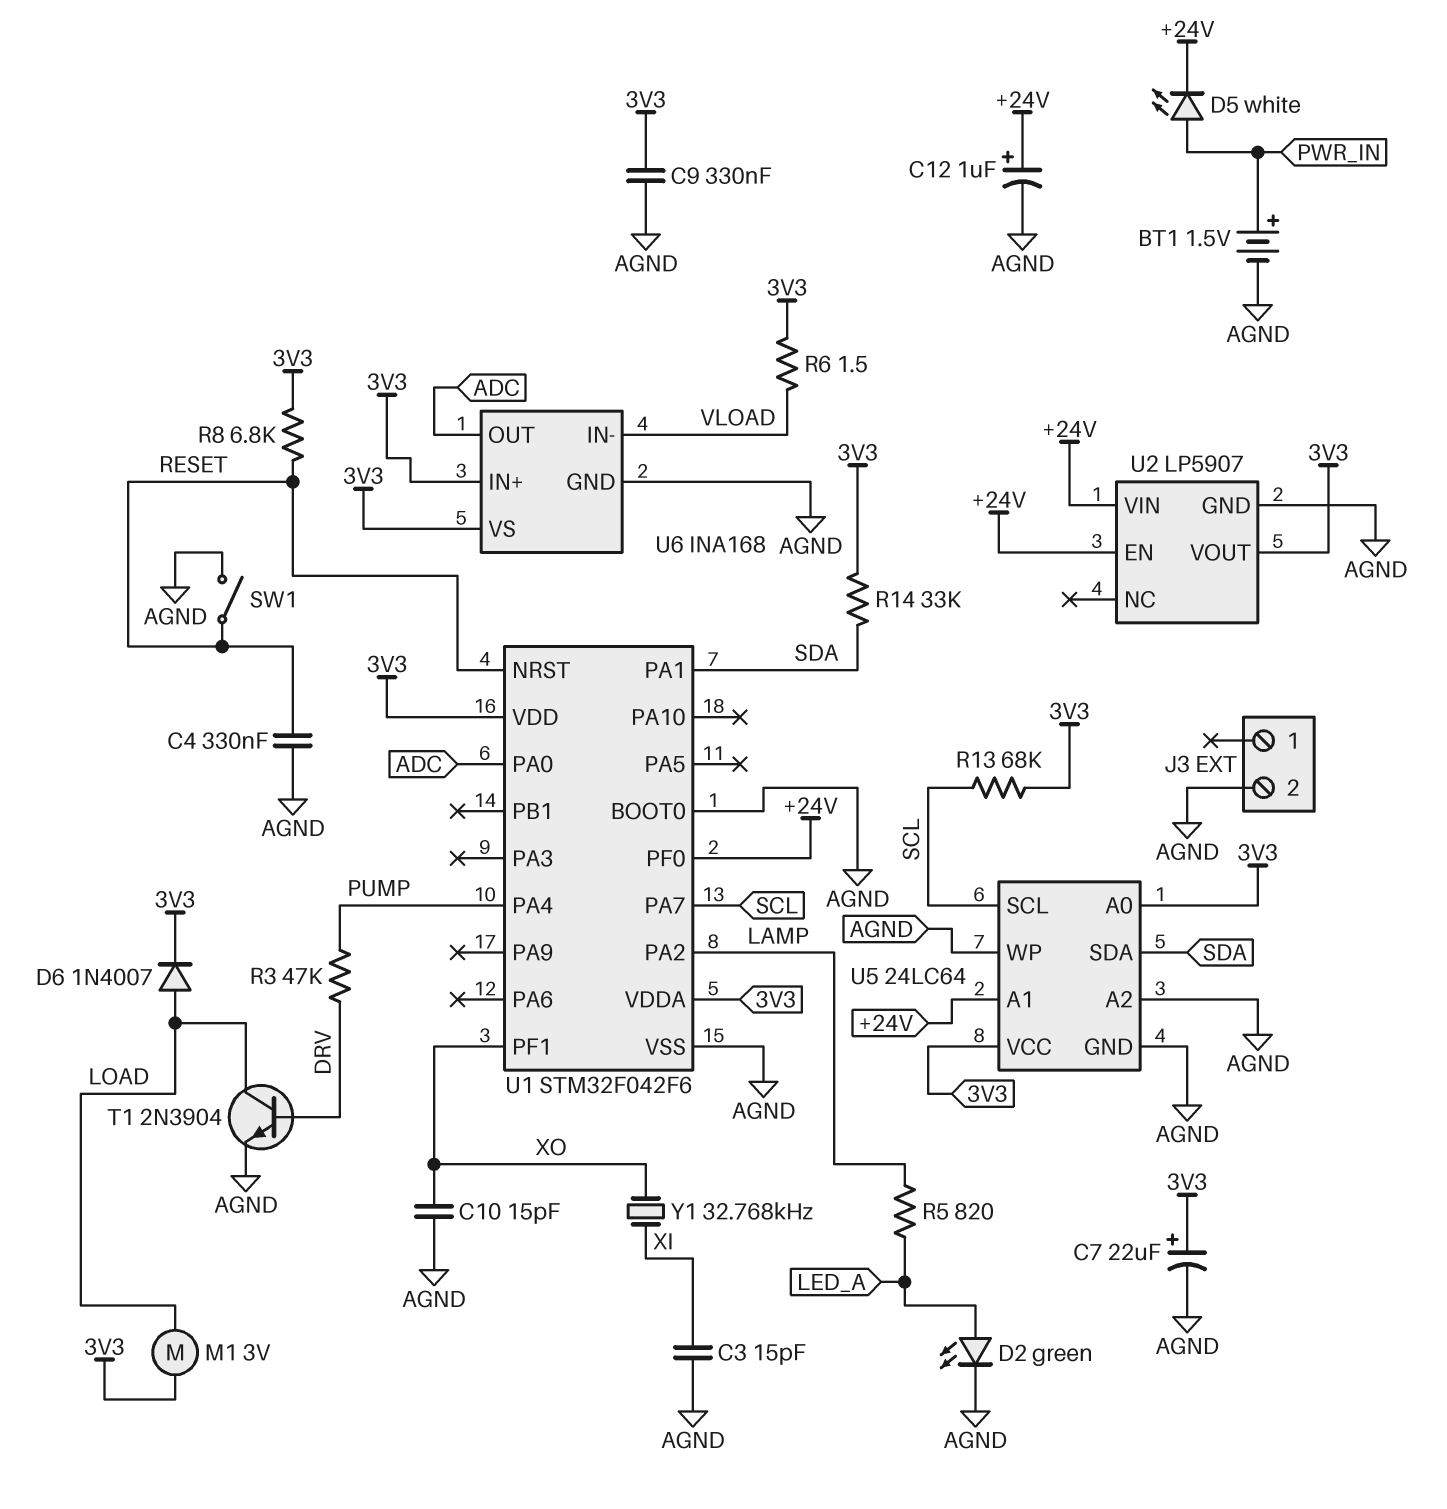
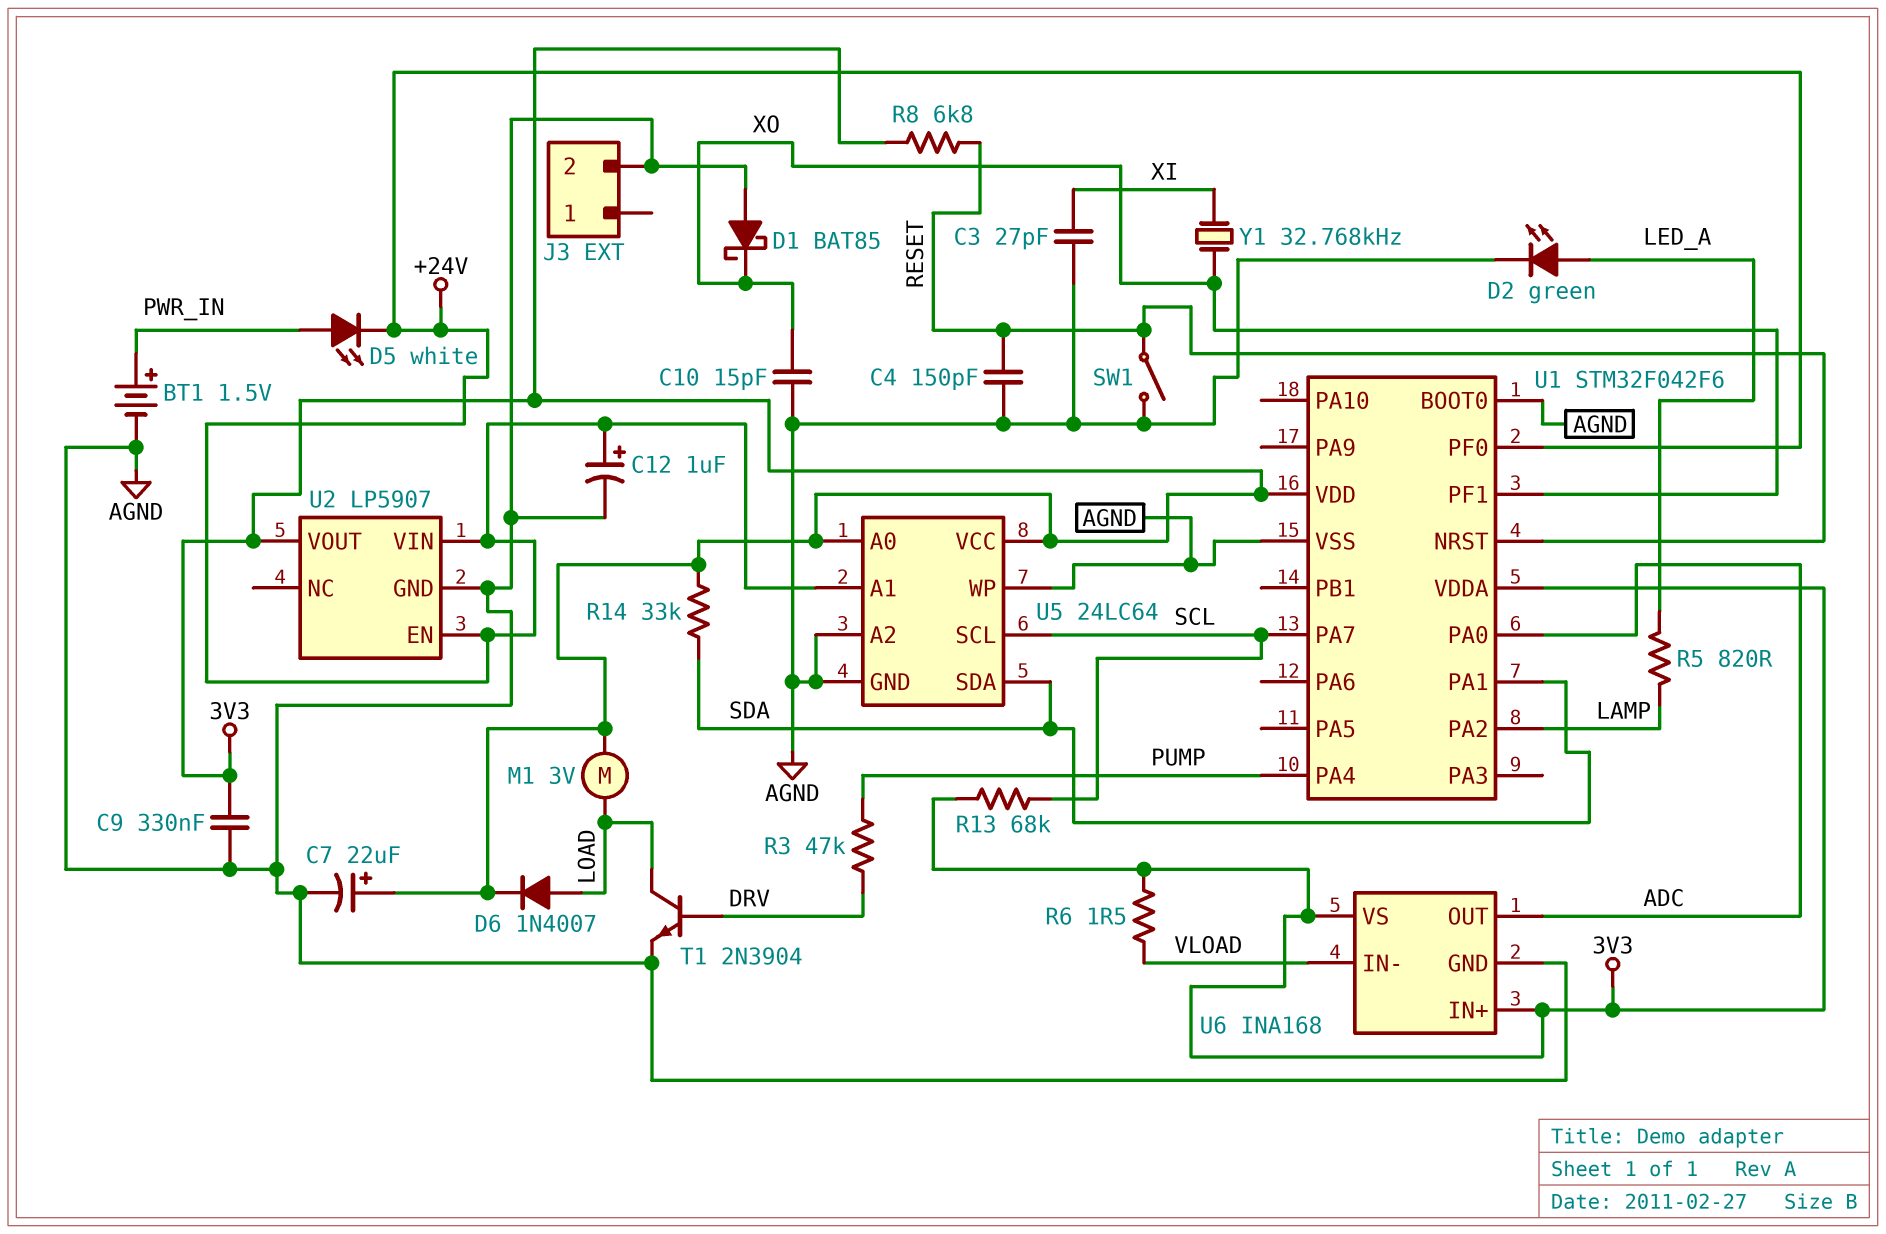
C3: 15pF (AGND, XI) -> 27pF (AGND, XI)
C4: 330nF (AGND, RESET) -> 150pF (AGND, RESET)
D1: none -> schottky BAT85 (A AGND, K XO)

